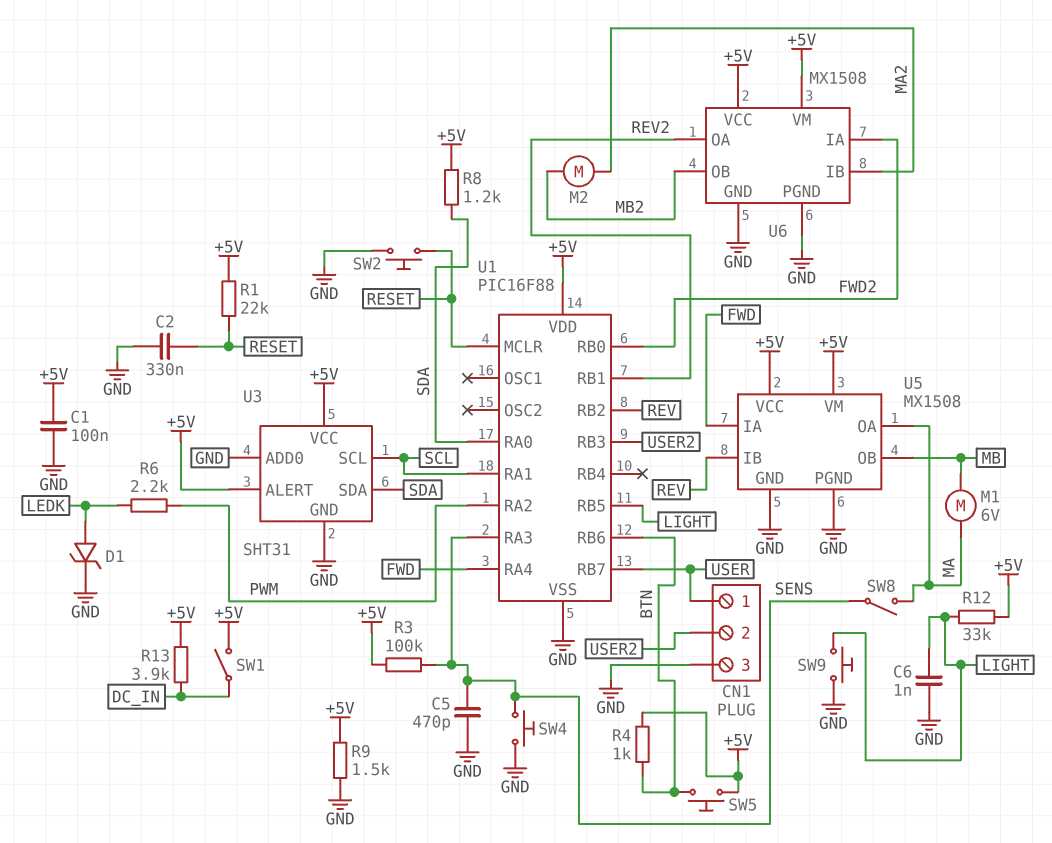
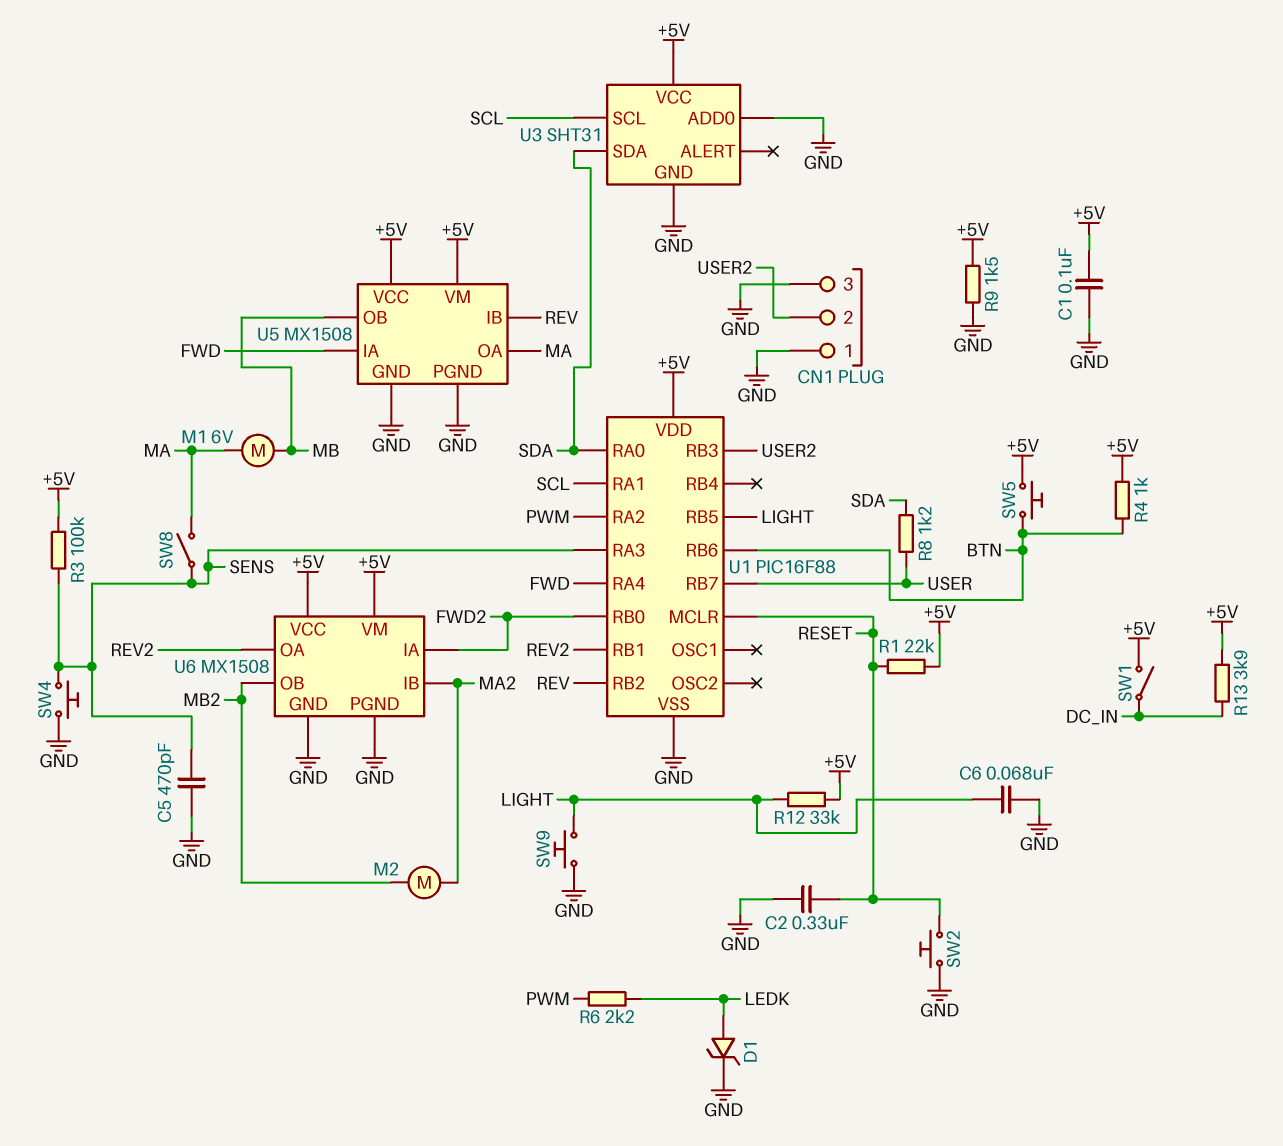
C6: 1nF (GND, LIGHT) -> 68nF (GND, LIGHT)
CN1 pin 1: USER -> GND
R8: 1.2k (+5V, SDA) -> 1.2k (SDA, USER)
U3 pin ALERT: +5V -> none

